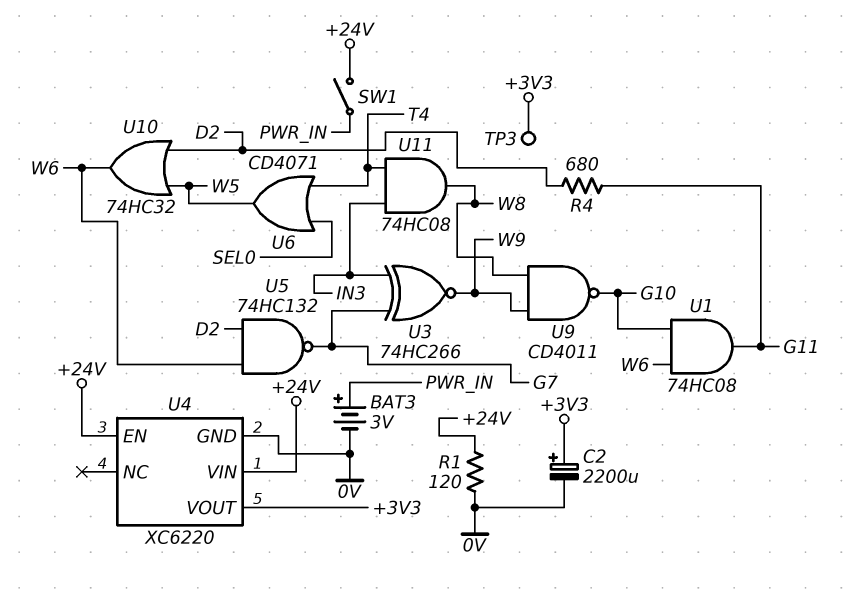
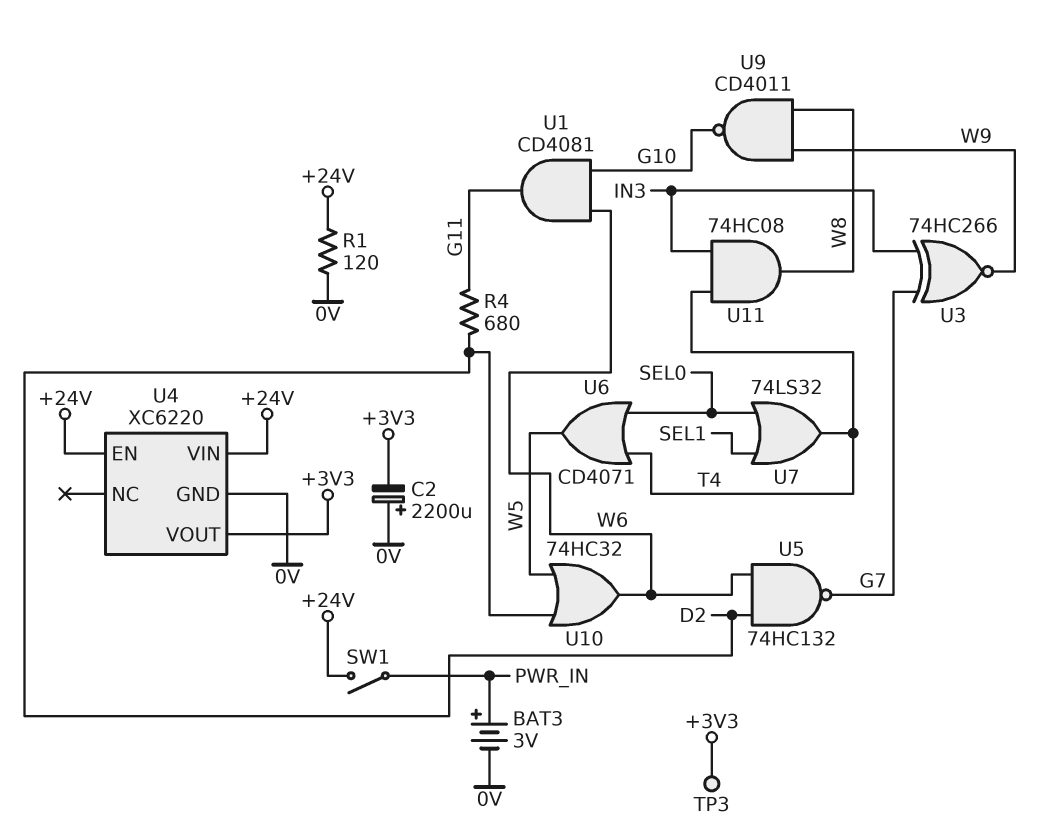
C2: 2200uF (plus +3V3, minus 0V) -> 2200uF (plus 0V, minus +3V3)
U1: AND 74HC08 (in G10, in W6, out G11) -> AND CD4081 (in G10, in W6, out G11)
U7: none -> OR 74LS32 (in SEL0, in SEL1, out T4)

